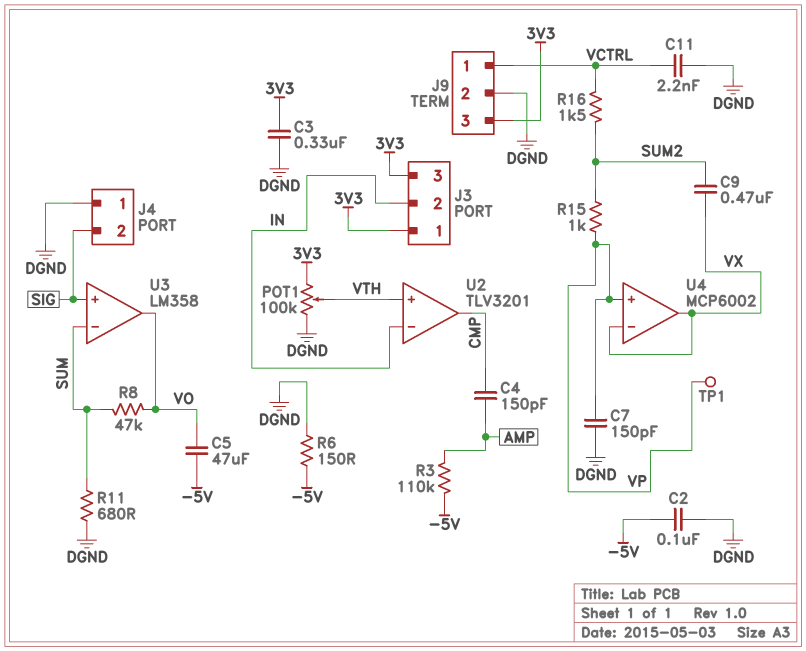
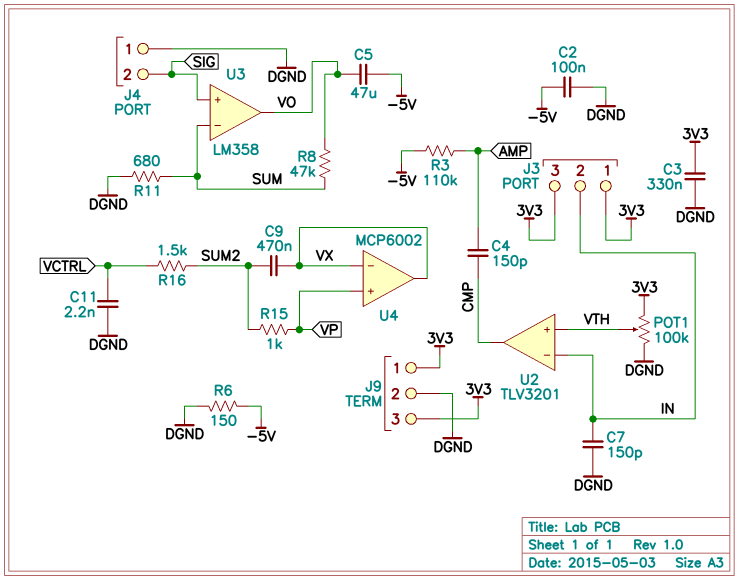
C7: 150pF (DGND, VP) -> 150pF (DGND, IN)
J9 pin 1: VCTRL -> 3V3
TP1: test point (VP) -> none

